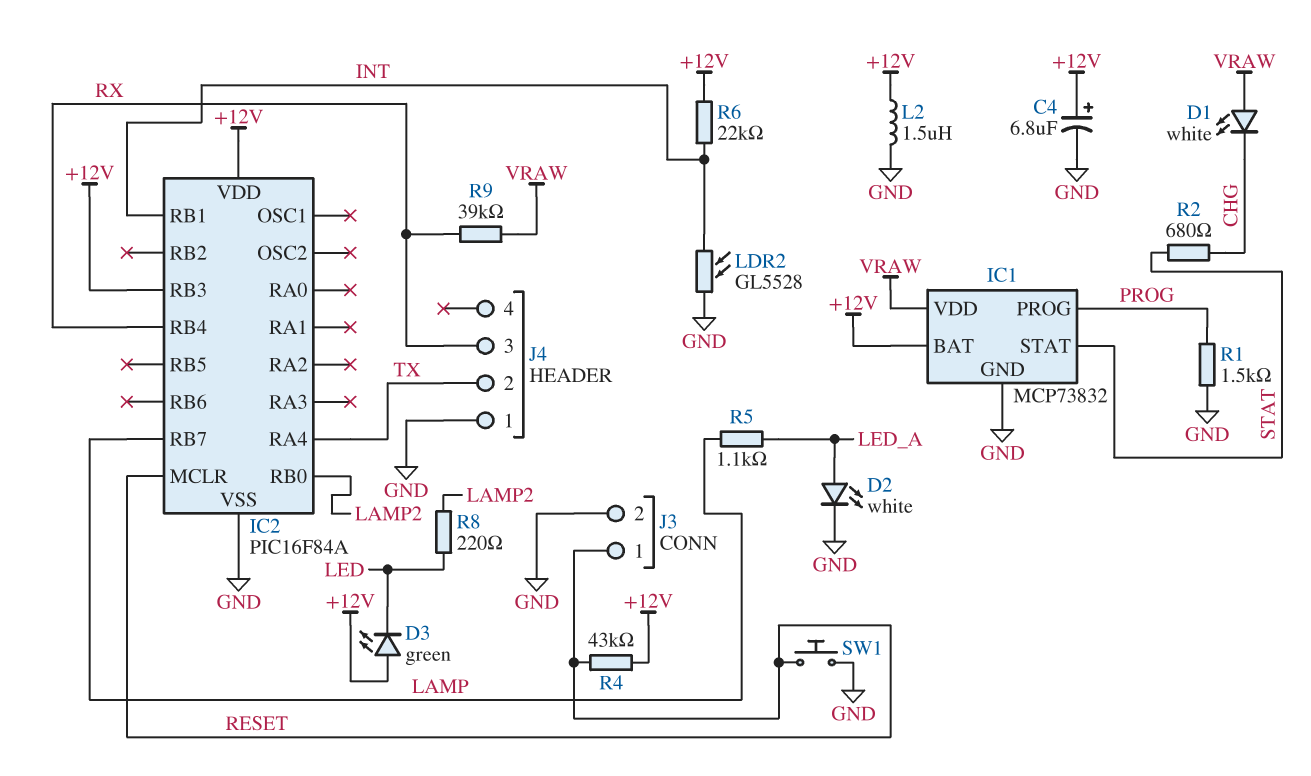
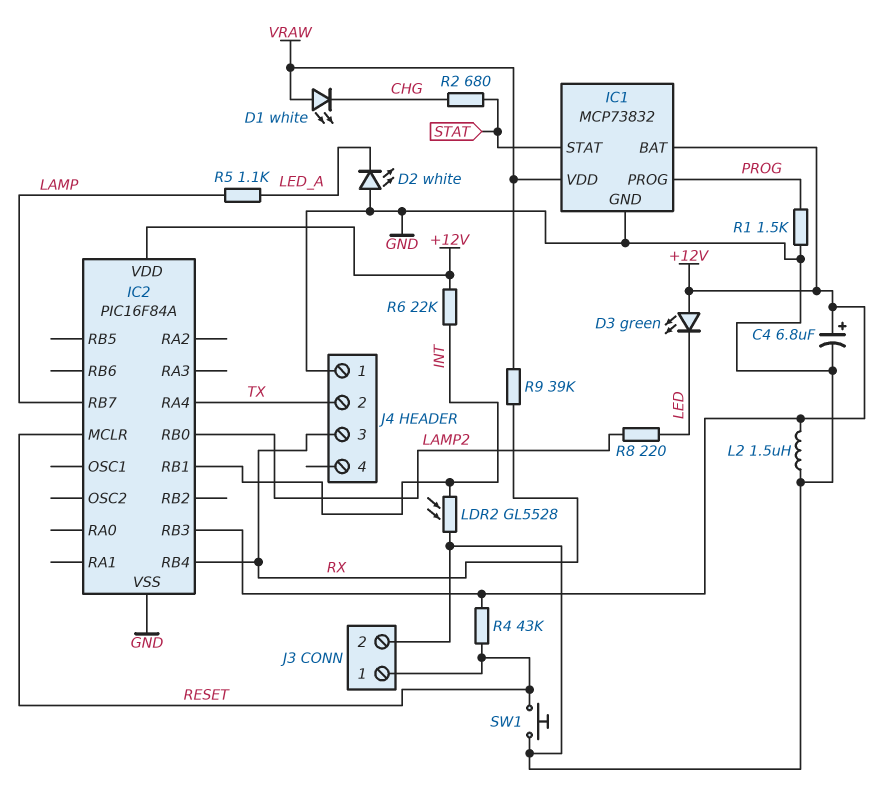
D2: LED white (A LED_A, K GND) -> LED white (A GND, K LED_A)

